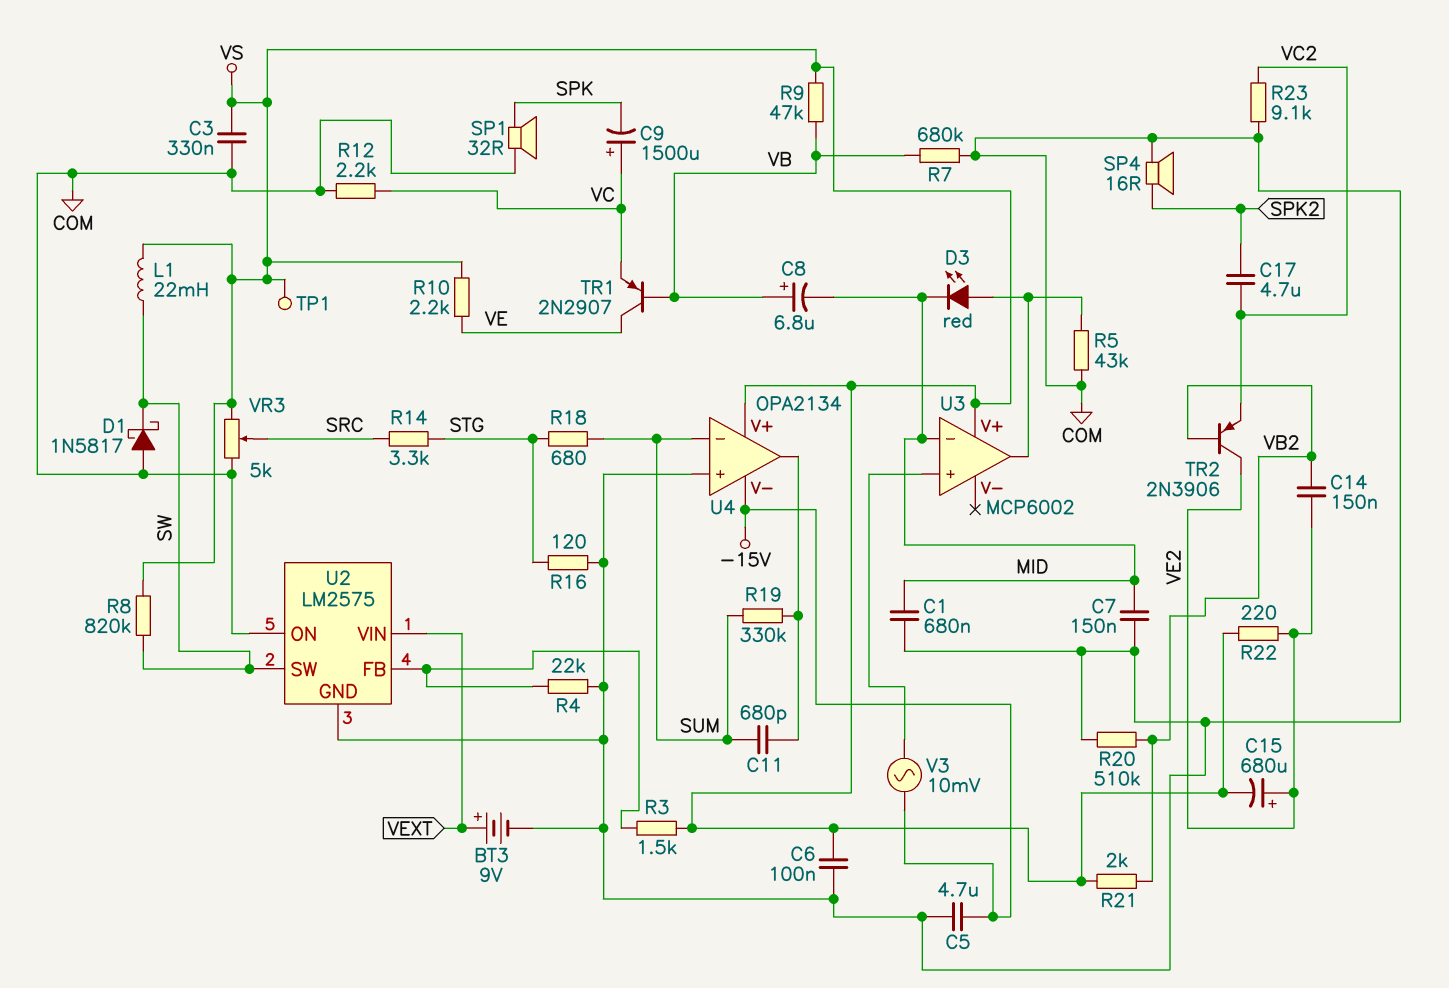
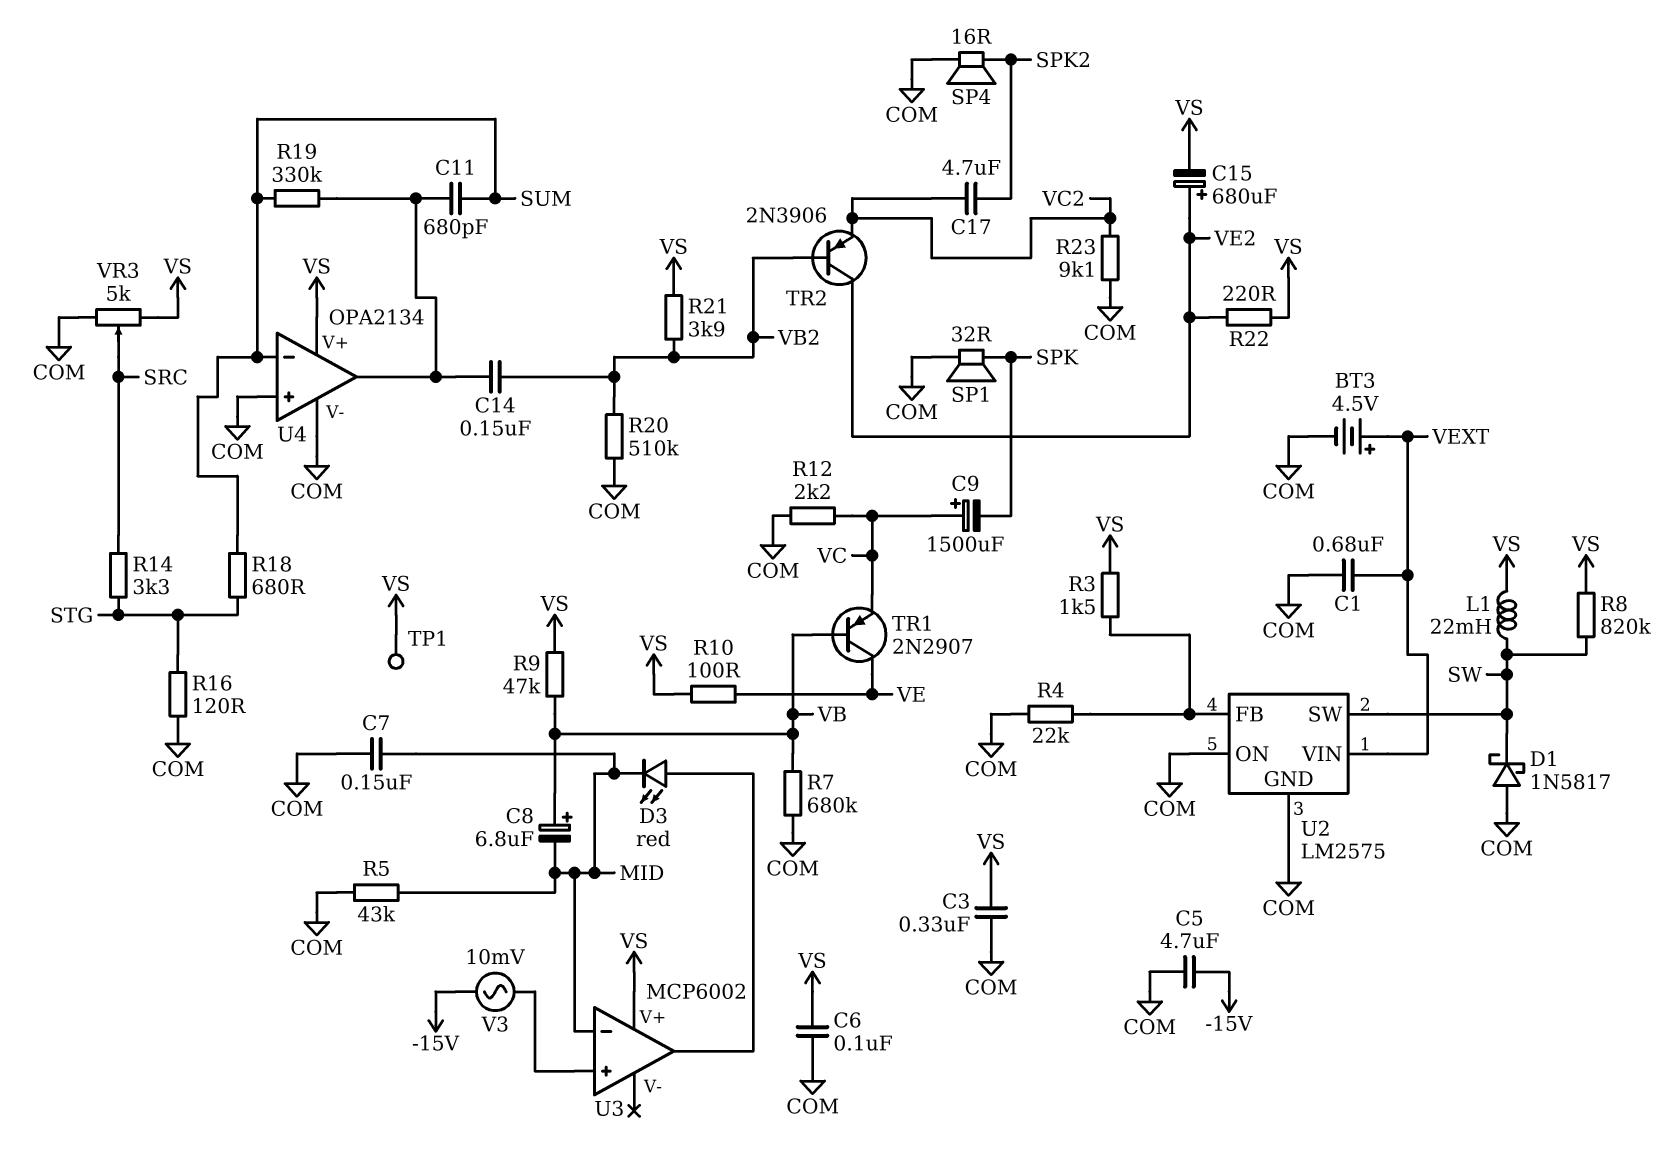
BT3: 9V (plus VEXT, minus COM) -> 4.5V (plus VEXT, minus COM)
C1: 680nF (COM, MID) -> 680nF (COM, VEXT)
C14: 150nF (VB2, VE2) -> 150nF (U4/out, VB2)
R5: 43k (COM, U3/out) -> 43k (COM, MID)
R10: 2.2k (VE, VS) -> 100 (VE, VS)
R21: 2k (VB2, VS) -> 3.9k (VB2, VS)
U4 pin V-: -15V -> COM

